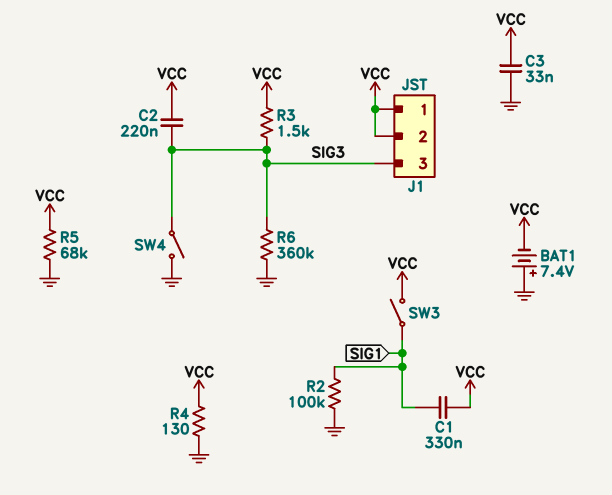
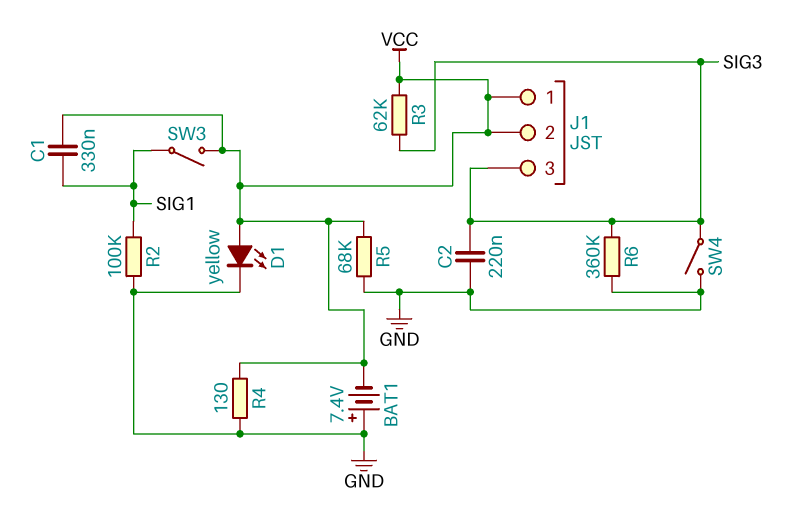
C2: 220nF (SIG3, VCC) -> 220nF (GND, SIG3)
C3: 33nF (GND, VCC) -> none
D1: none -> LED yellow (A VCC, K GND)
R3: 1.5k (SIG3, VCC) -> 62k (SIG3, VCC)

